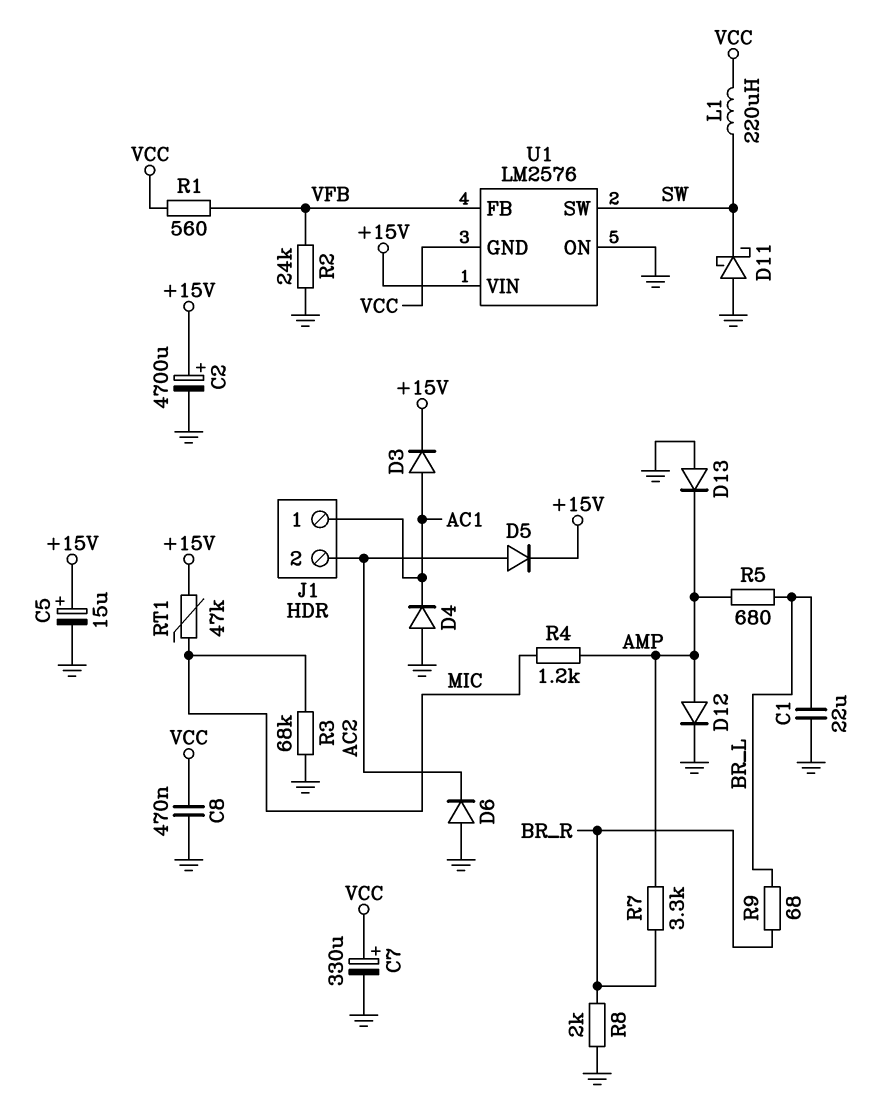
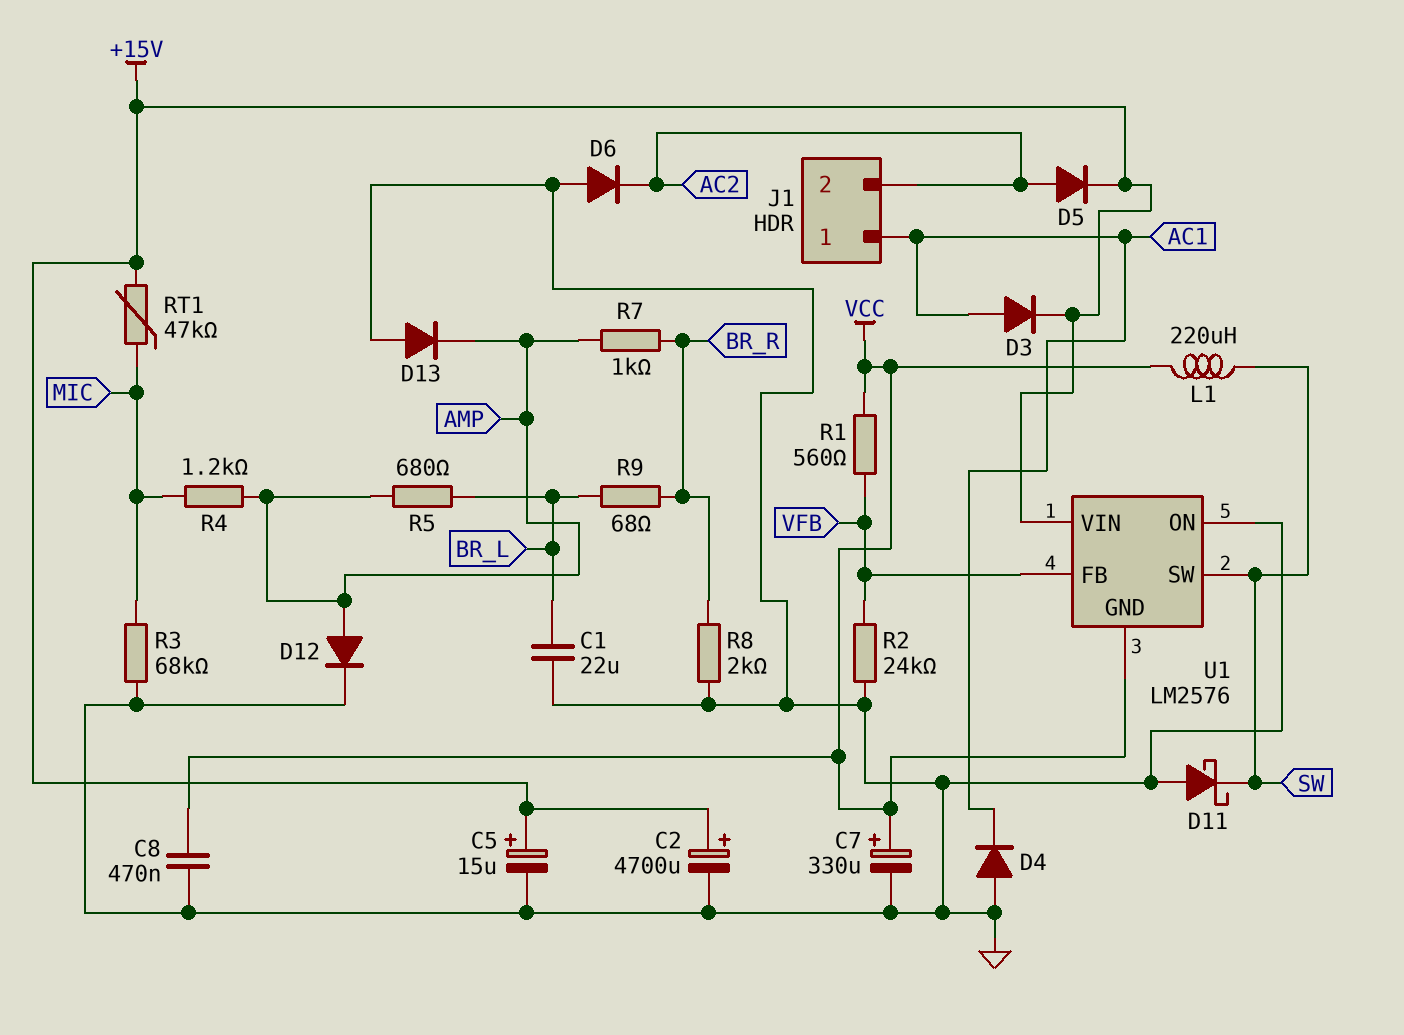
R7: 3.3k (AMP, BR_R) -> 1k (AMP, BR_R)

